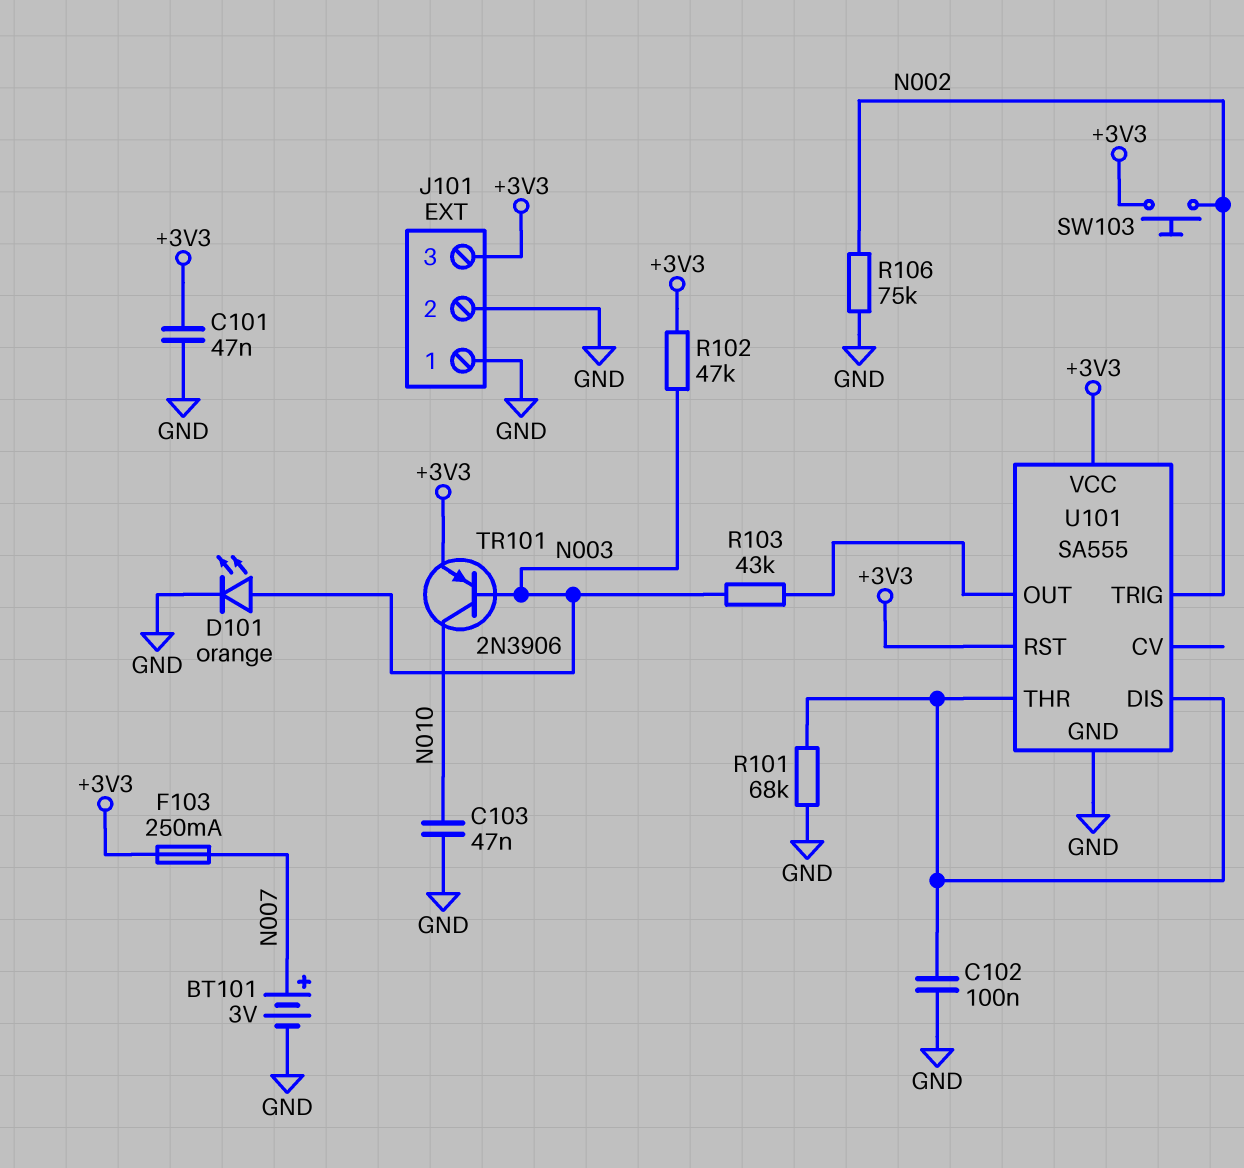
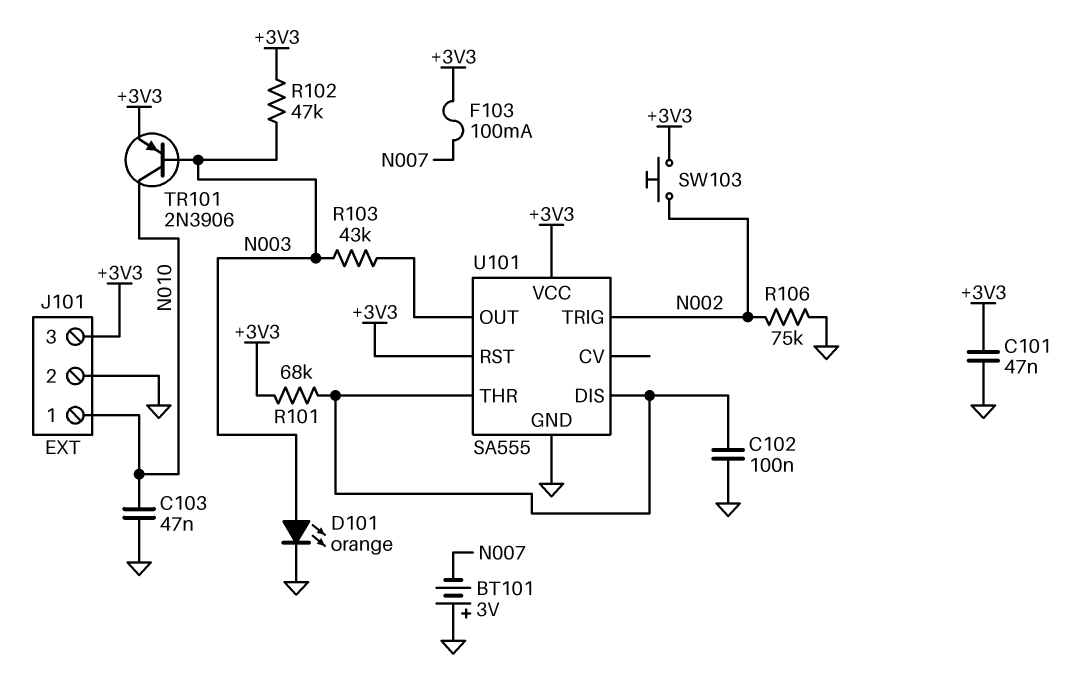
BT101: 3V (plus N007, minus GND) -> 3V (plus GND, minus N007)
F103: 250mA (+3V3, N007) -> 100mA (+3V3, N007)
J101 pin 1: GND -> N010
R101: 68k (GND, U101/DIS) -> 68k (+3V3, U101/DIS)

